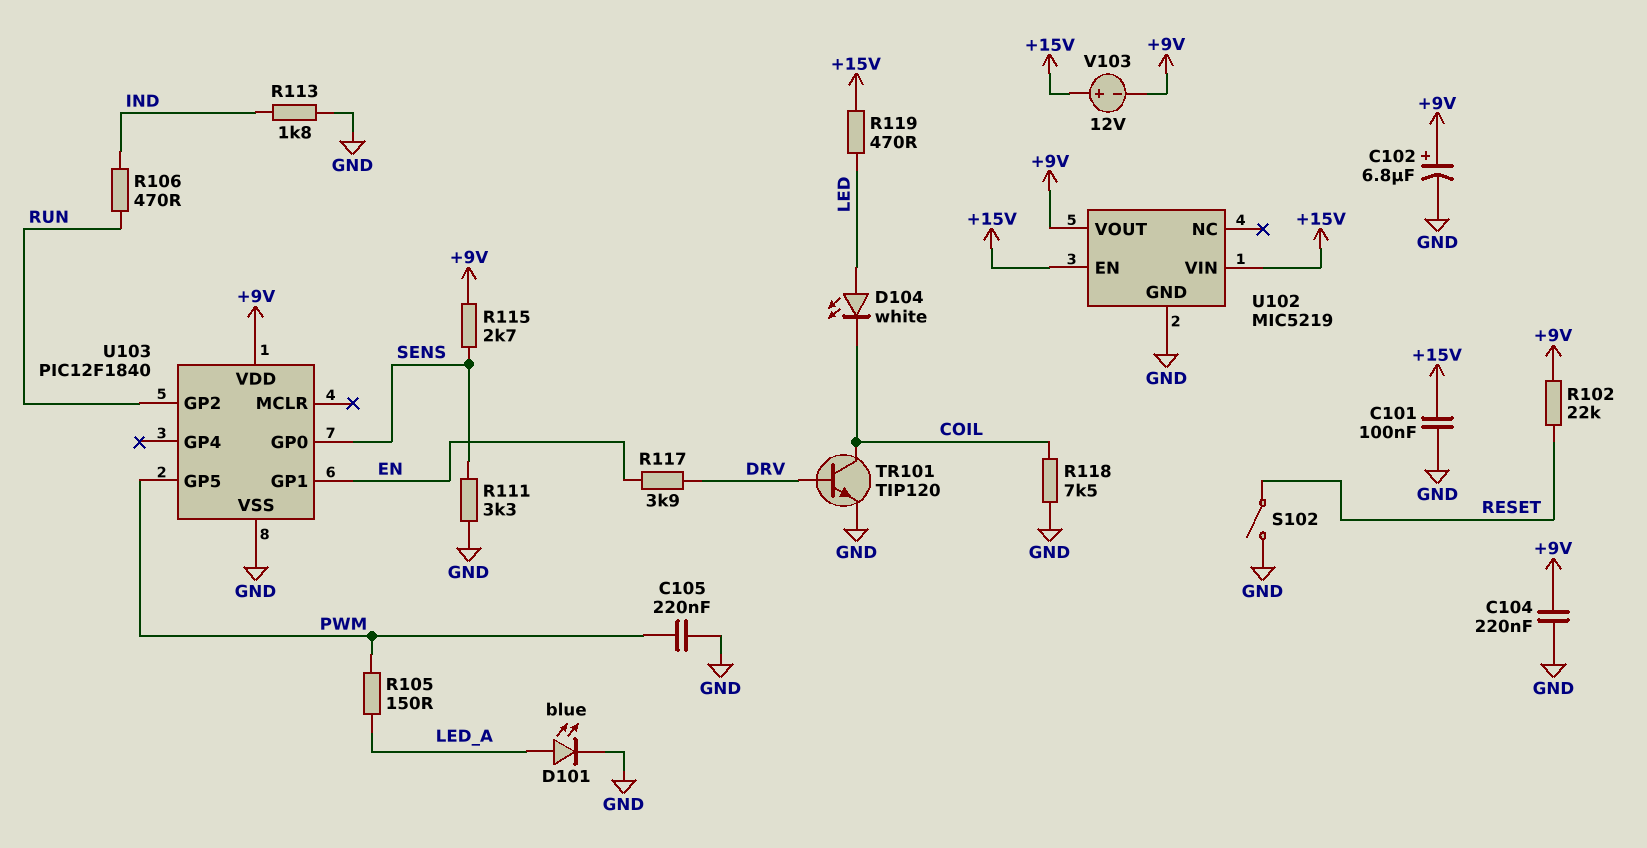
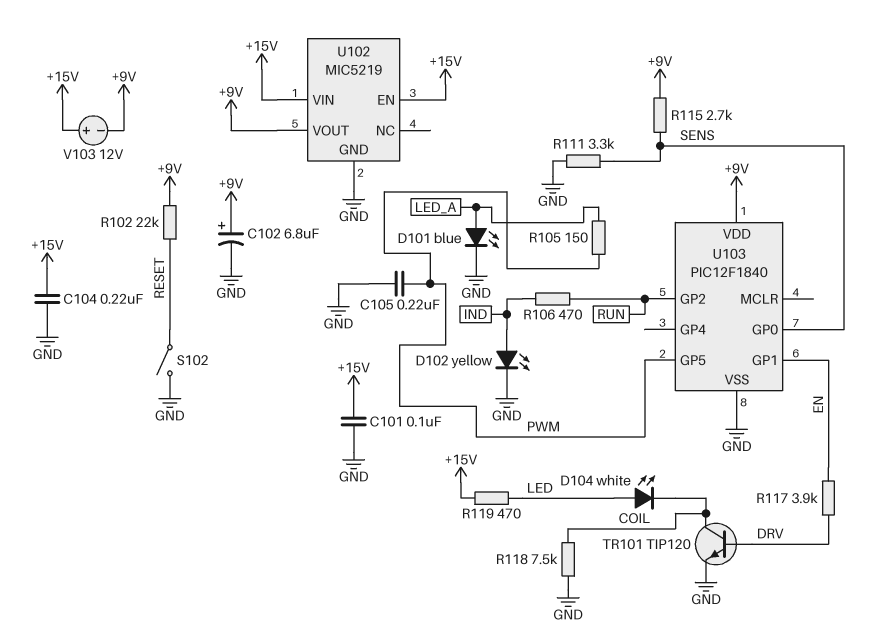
C104: 220nF (+9V, GND) -> 220nF (+15V, GND)
D102: none -> LED yellow (A IND, K GND)
R113: 1.8k (GND, IND) -> none

